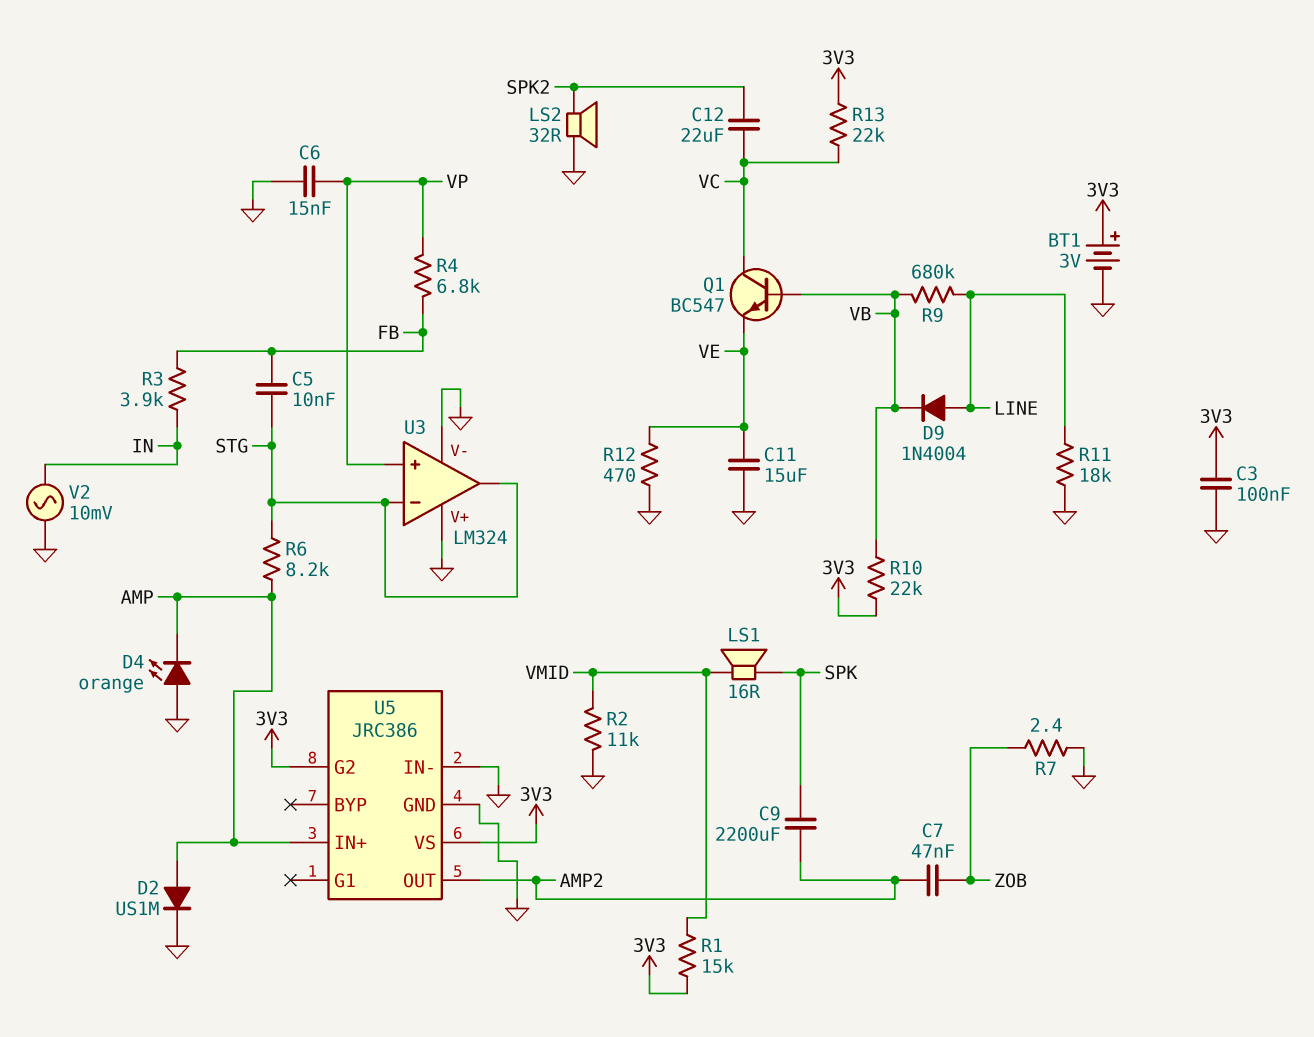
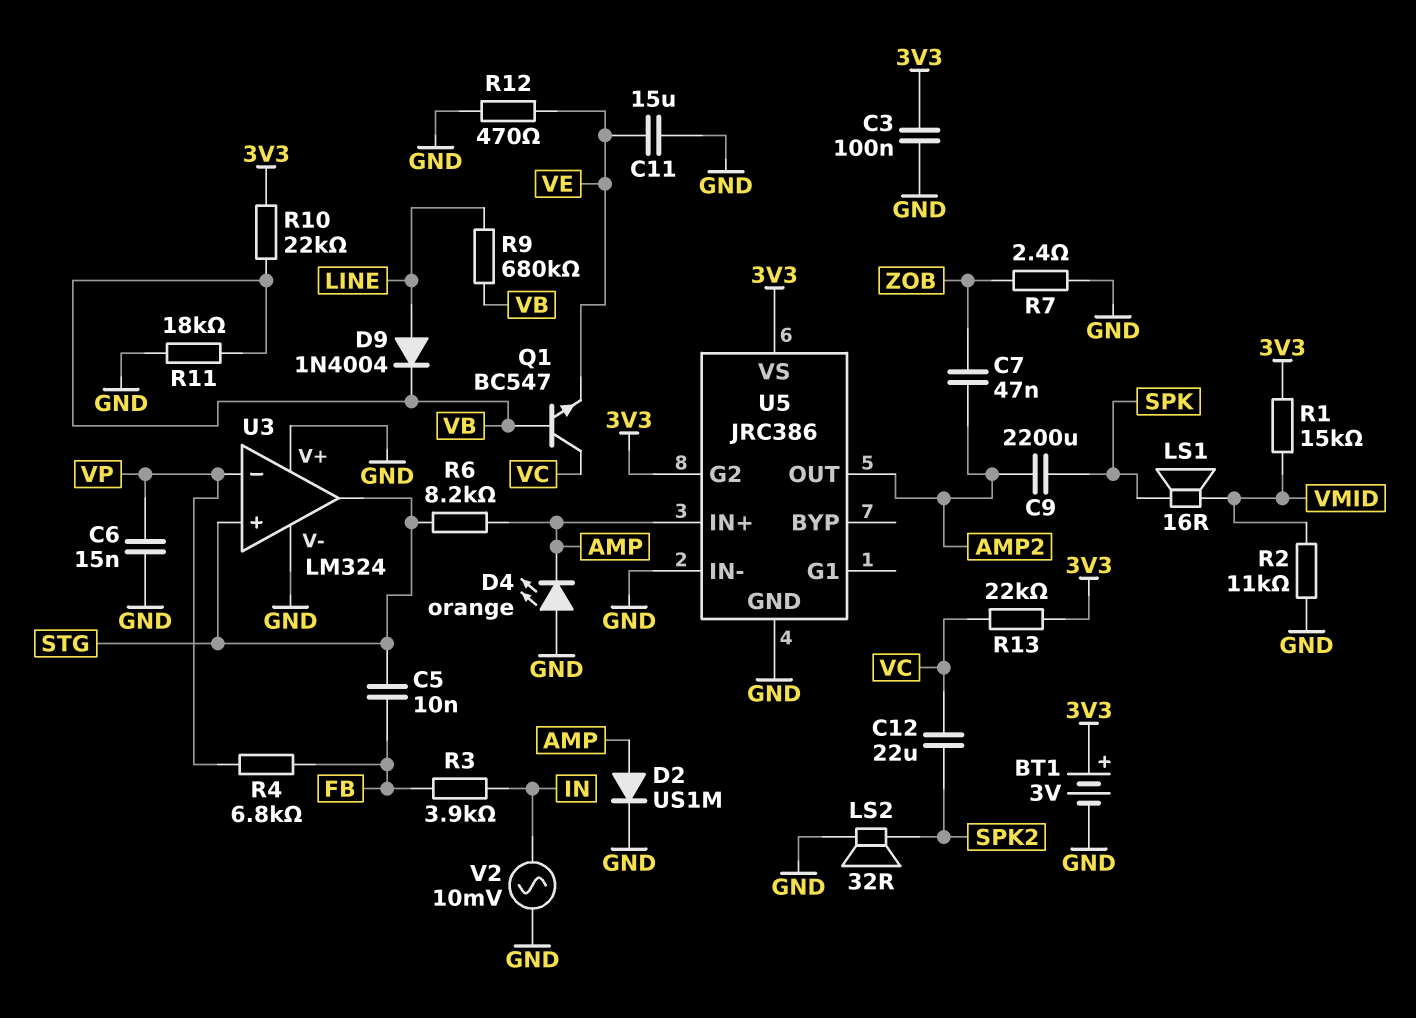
R11: 18k (GND, LINE) -> 18k (GND, VB)
U3 pin in+: VP -> STG
U3 pin in-: STG -> VP

